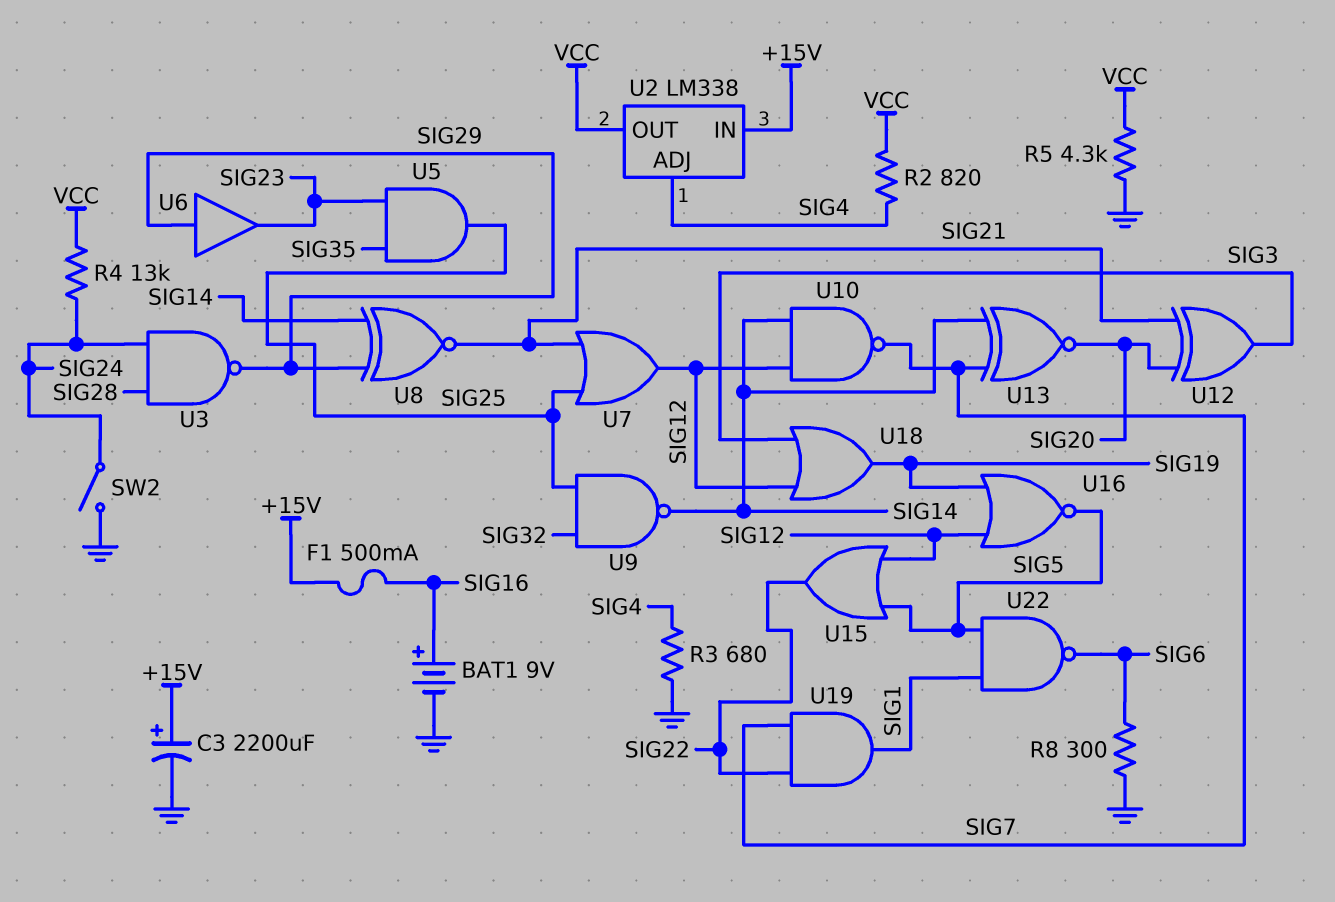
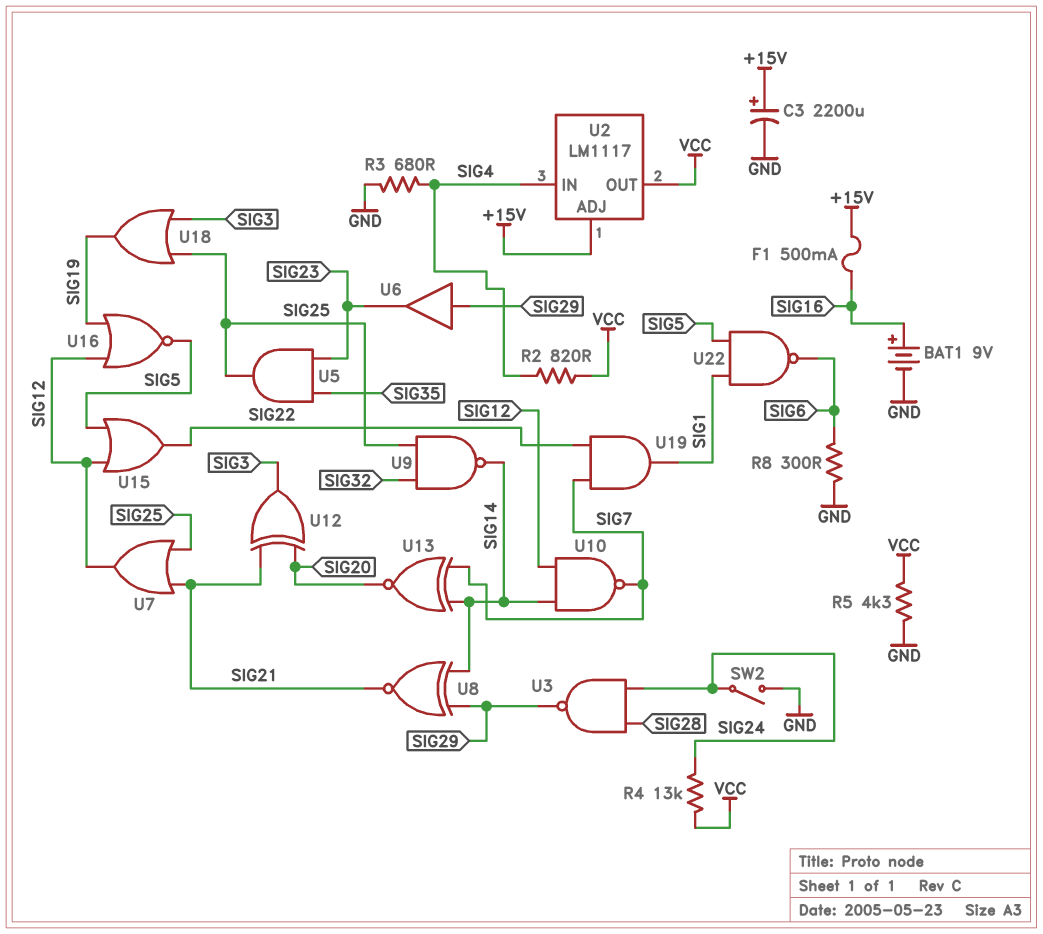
U2: LM338 -> LM1117
U2 pin ADJ: SIG4 -> +15V
U2 pin IN: +15V -> SIG4
U18: OR (in SIG3, in SIG12, out SIG19) -> OR (in SIG3, in SIG25, out SIG19)

